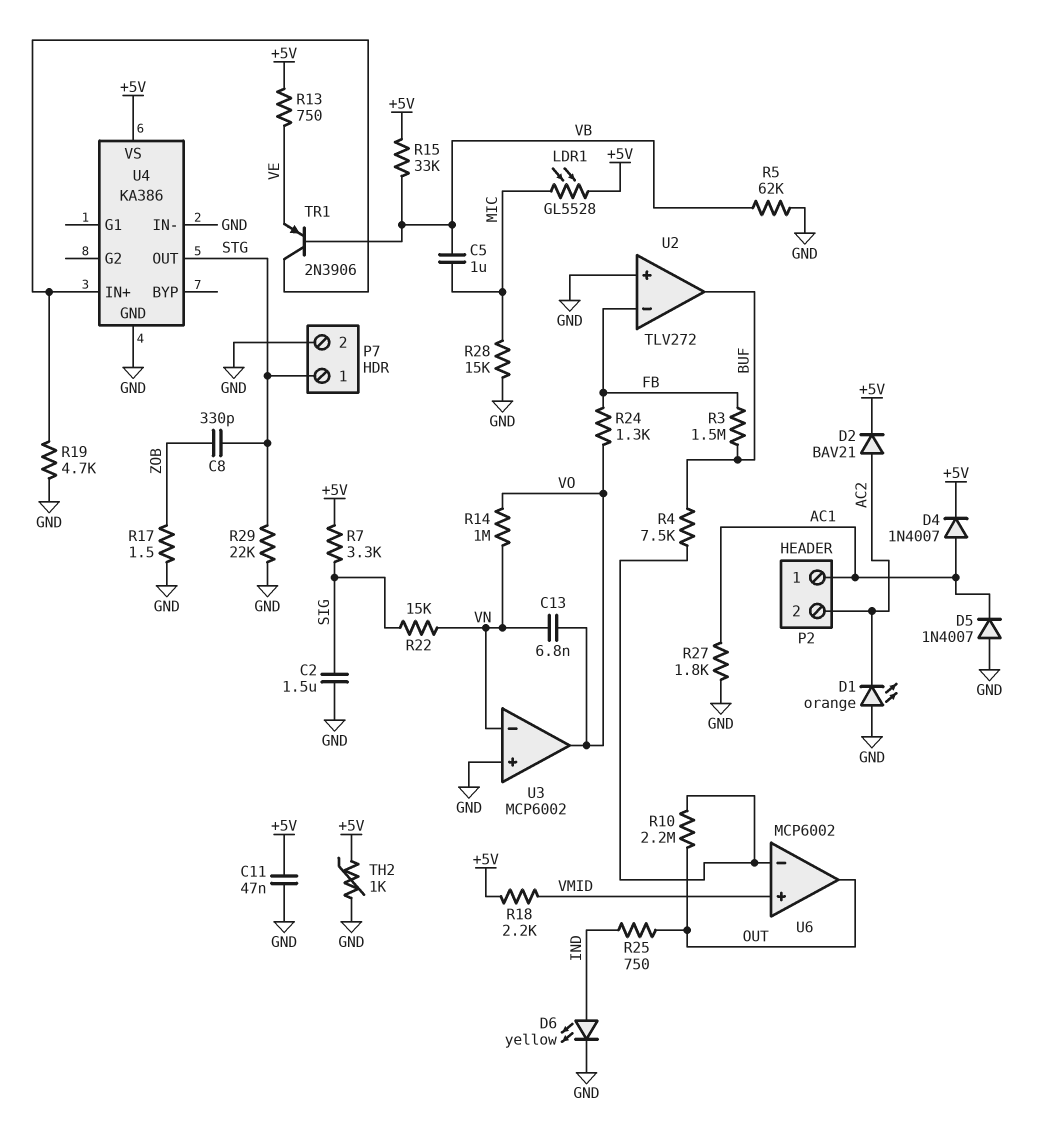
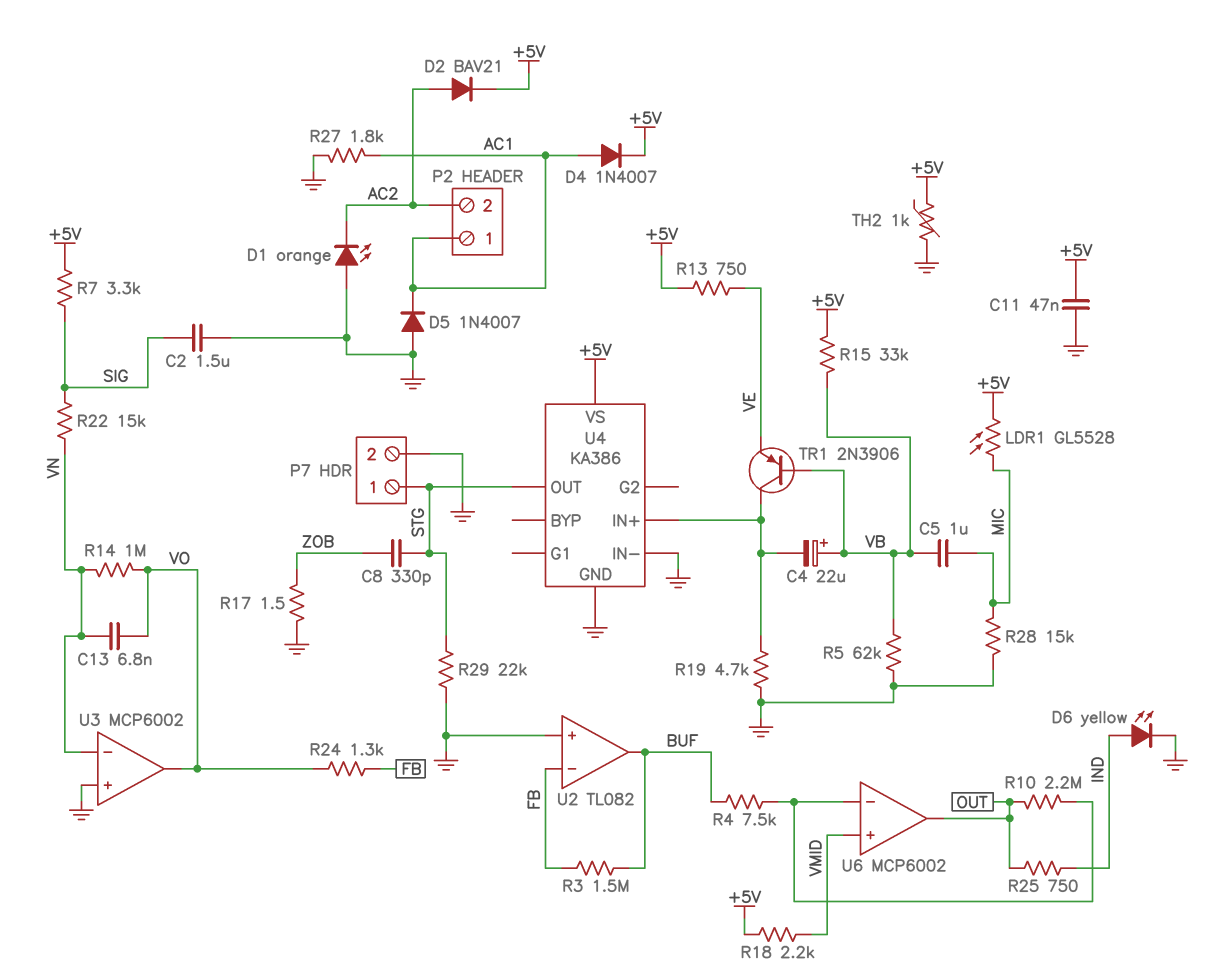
C4: none -> 22uF (plus VB, minus U4/IN+)
U2: TLV272 -> TL082

